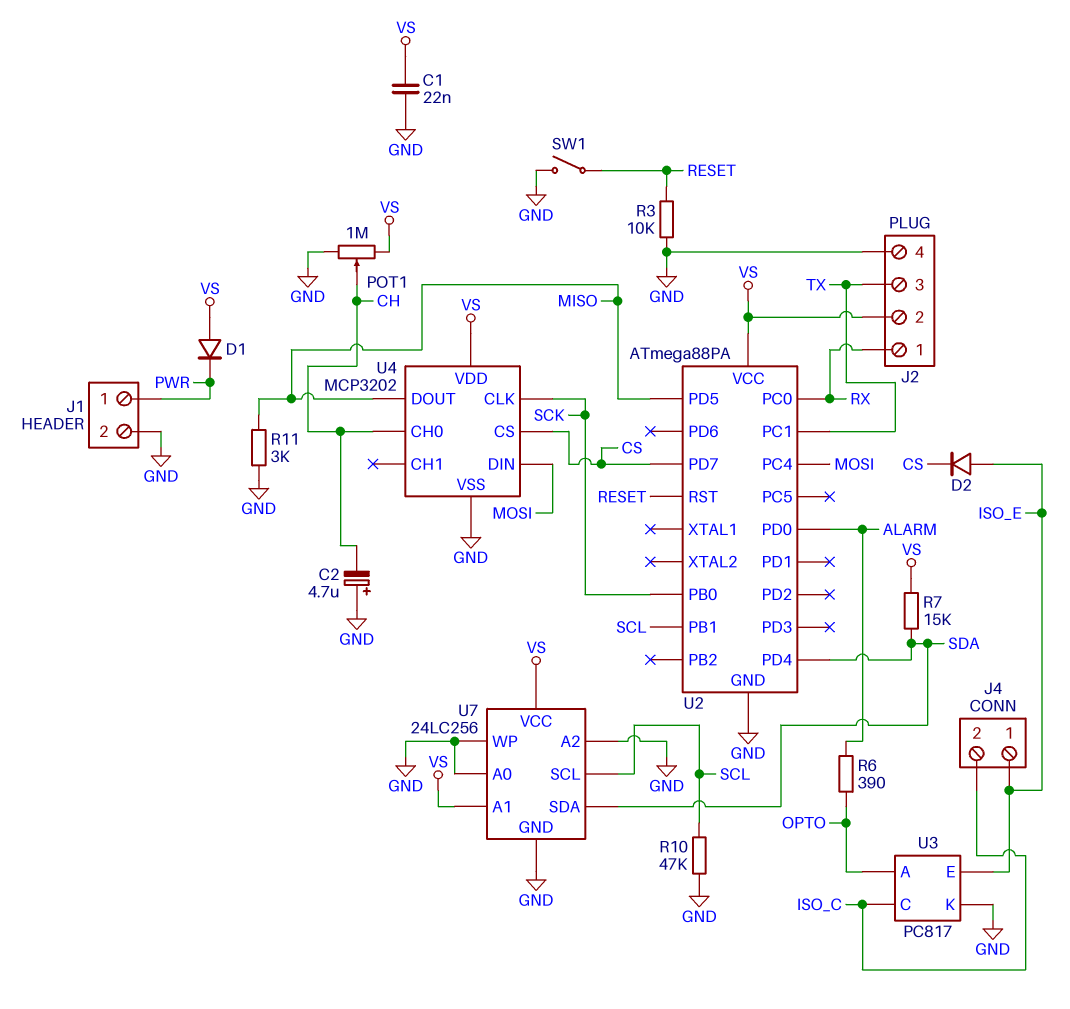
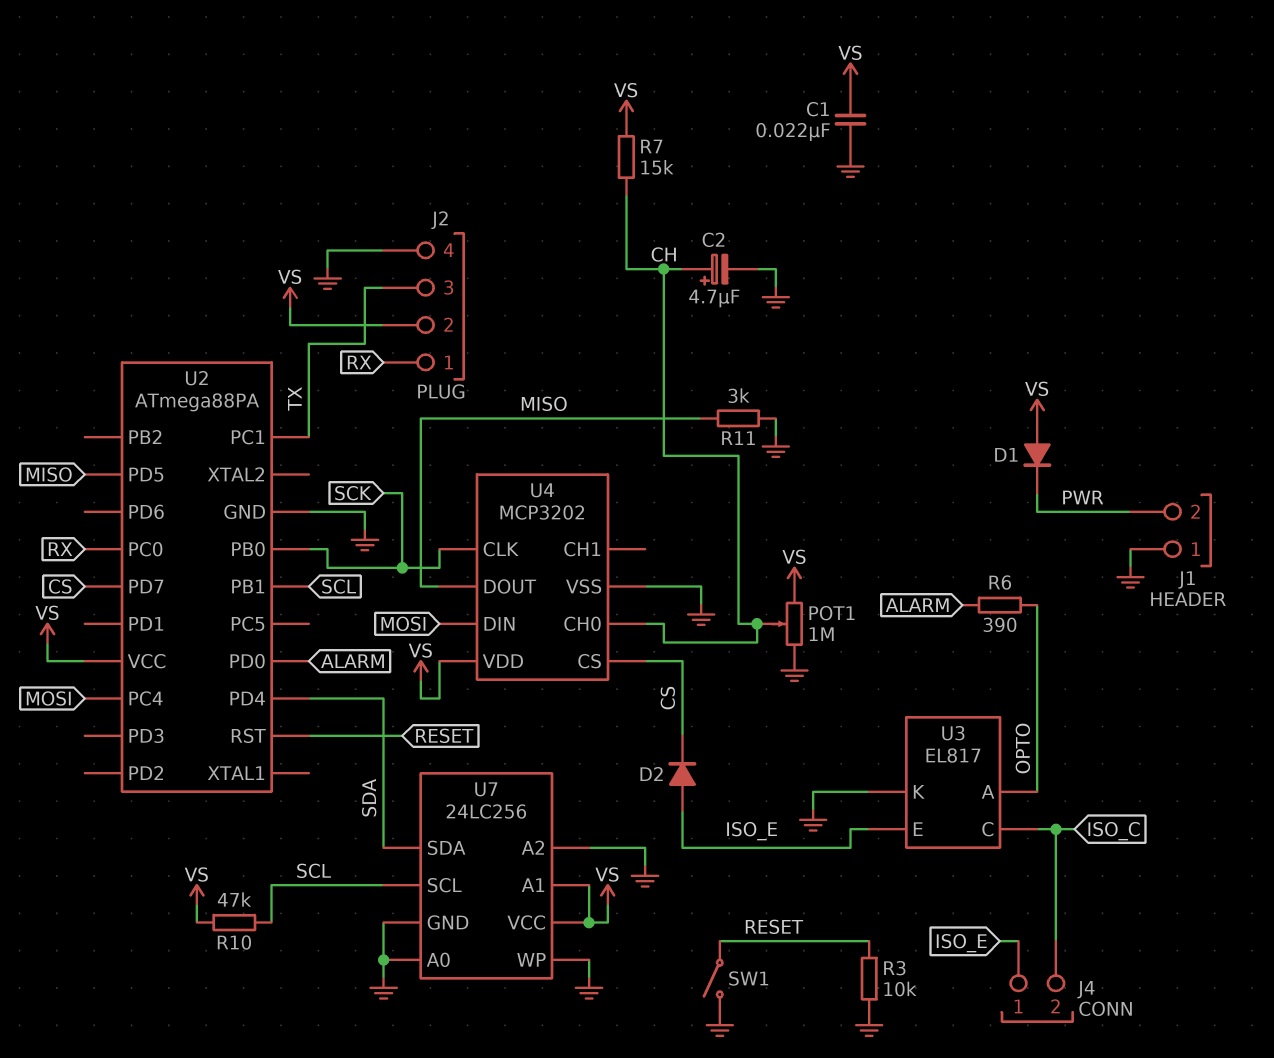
C2: 4.7uF (plus GND, minus CH) -> 4.7uF (plus CH, minus GND)
J1 pin 1: PWR -> GND
J1 pin 2: GND -> PWR
R7: 15k (SDA, VS) -> 15k (CH, VS)
R10: 47k (GND, SCL) -> 47k (SCL, VS)
U3: PC817 -> EL817

